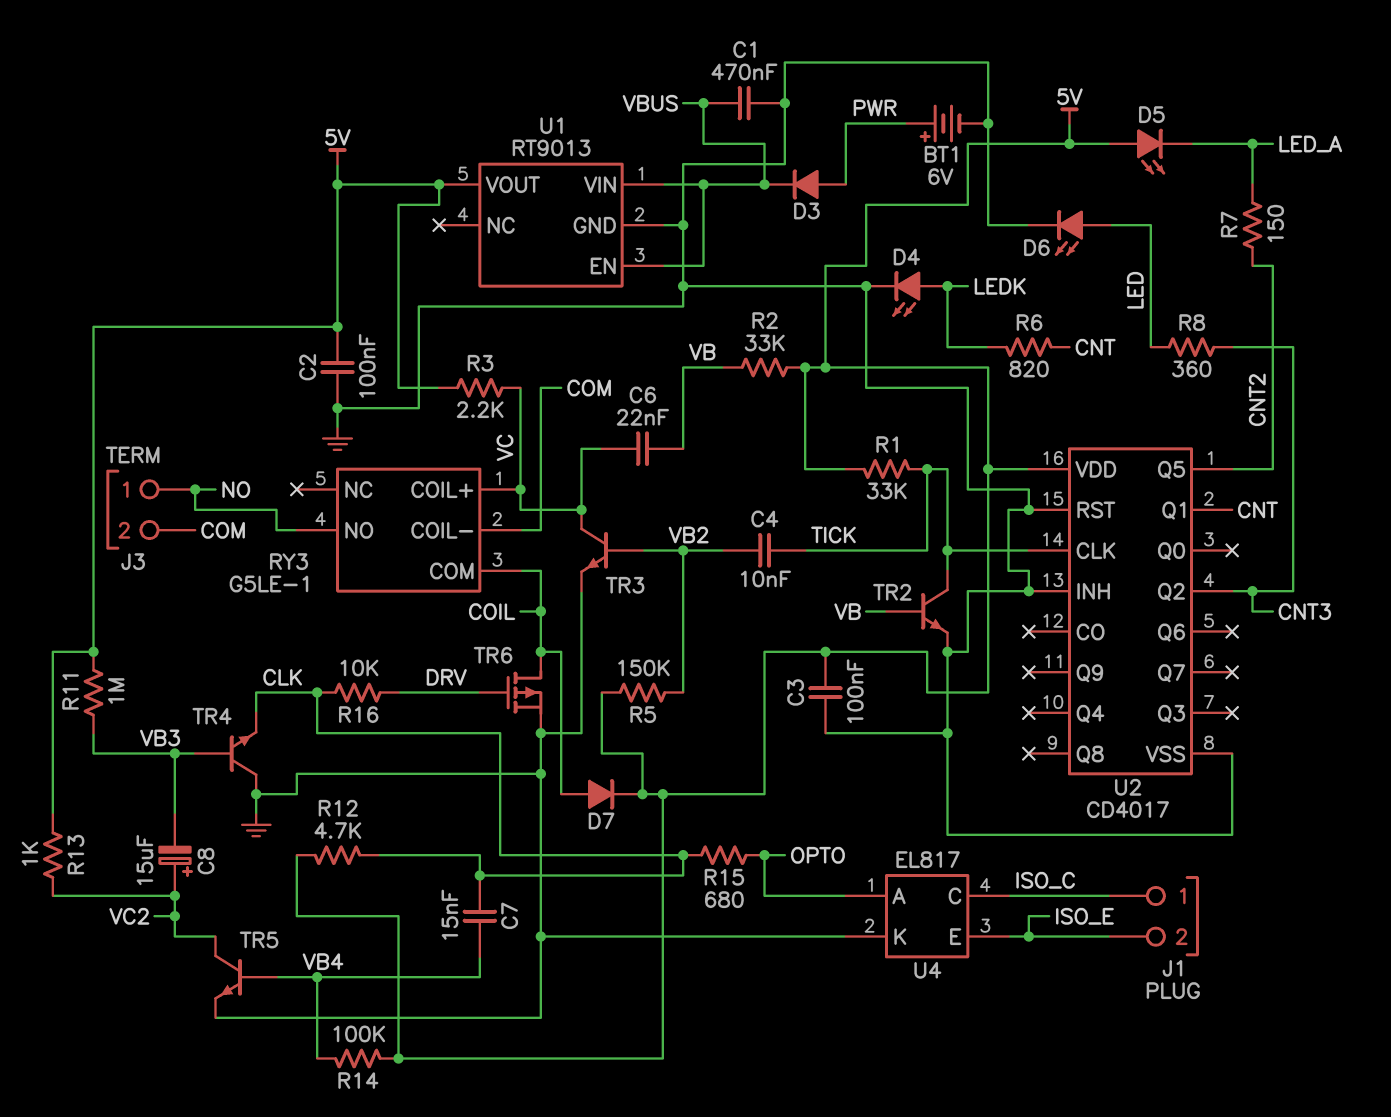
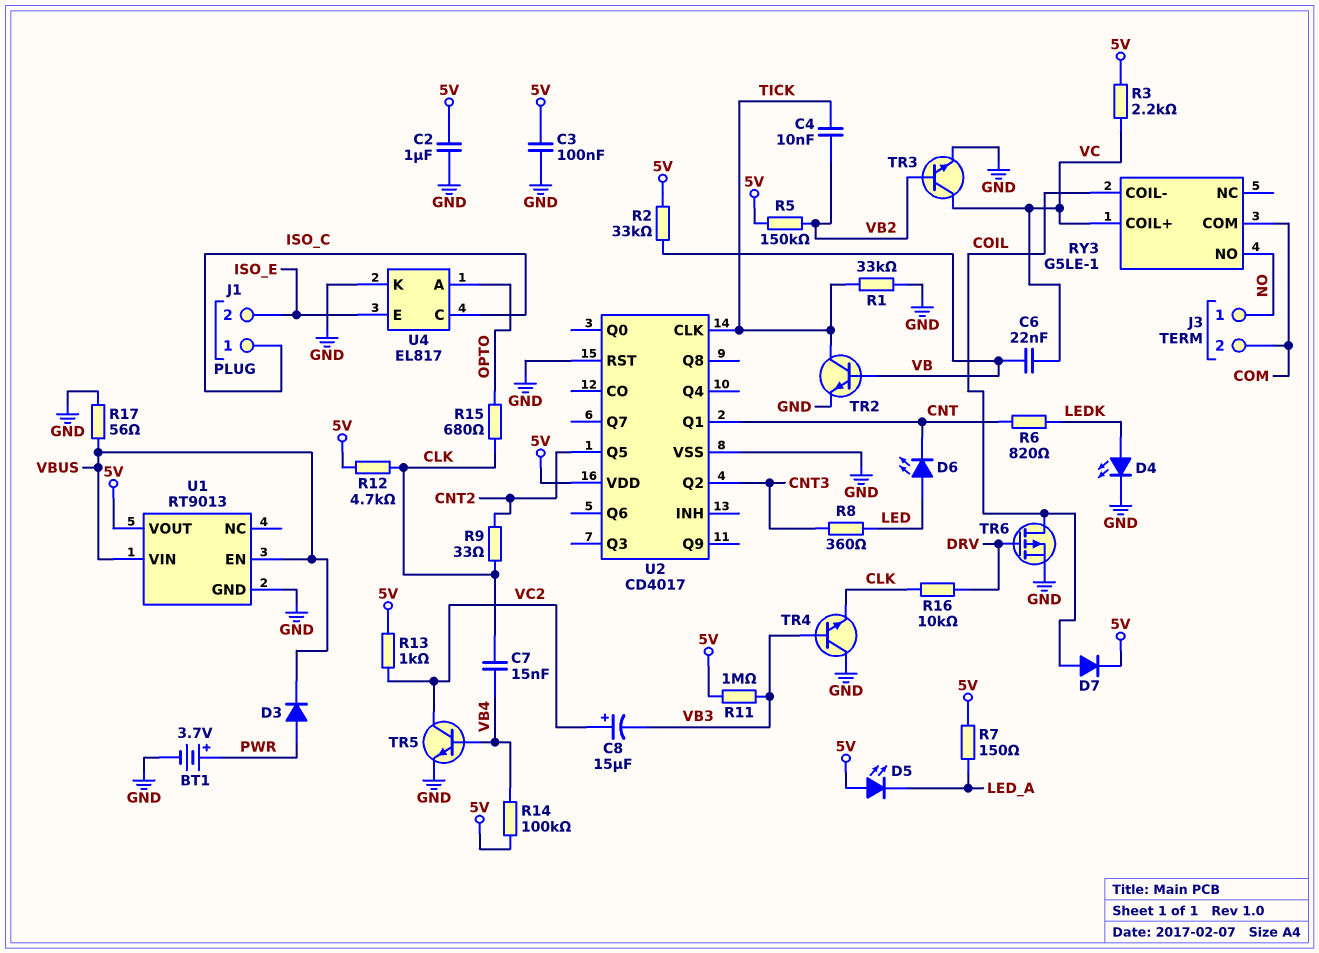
BT1: 6V (plus PWR, minus GND) -> 3.7V (plus PWR, minus GND)
C1: 470nF (GND, VBUS) -> none
C2: 100nF (5V, GND) -> 1uF (5V, GND)
D6: LED (A LED, K GND) -> LED (A LED, K CNT)
R1: 33k (5V, TICK) -> 33k (GND, TICK)
R7: 150 (CNT2, LED_A) -> 150 (5V, LED_A)
R9: none -> 33 (CLK, CNT2)
R17: none -> 56 (GND, VBUS)
RY3 pin COIL-: COM -> COIL
RY3 pin COM: COIL -> COM
U2 pin INH: GND -> none

